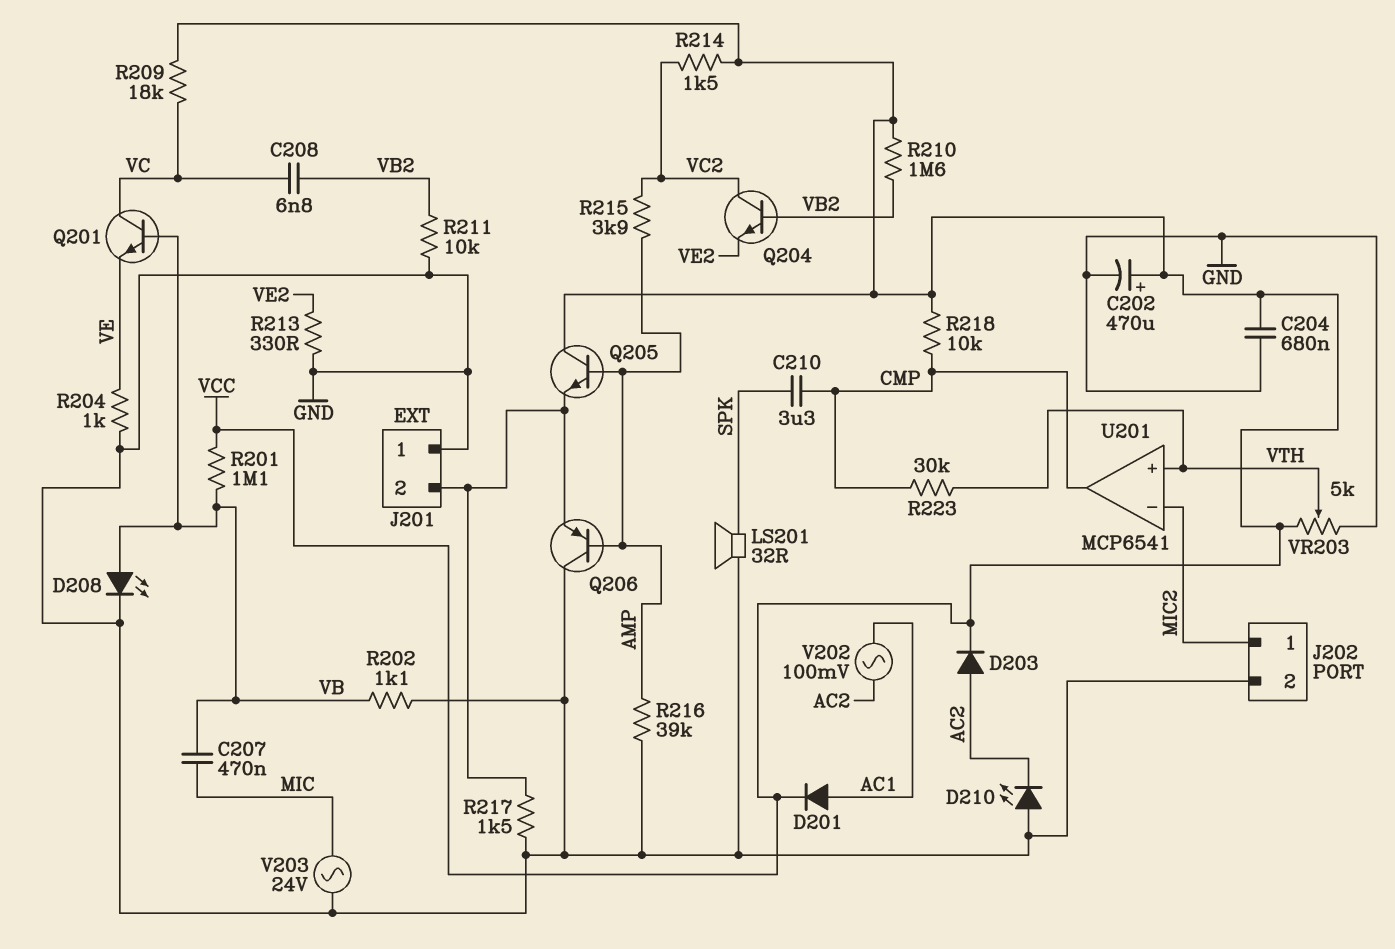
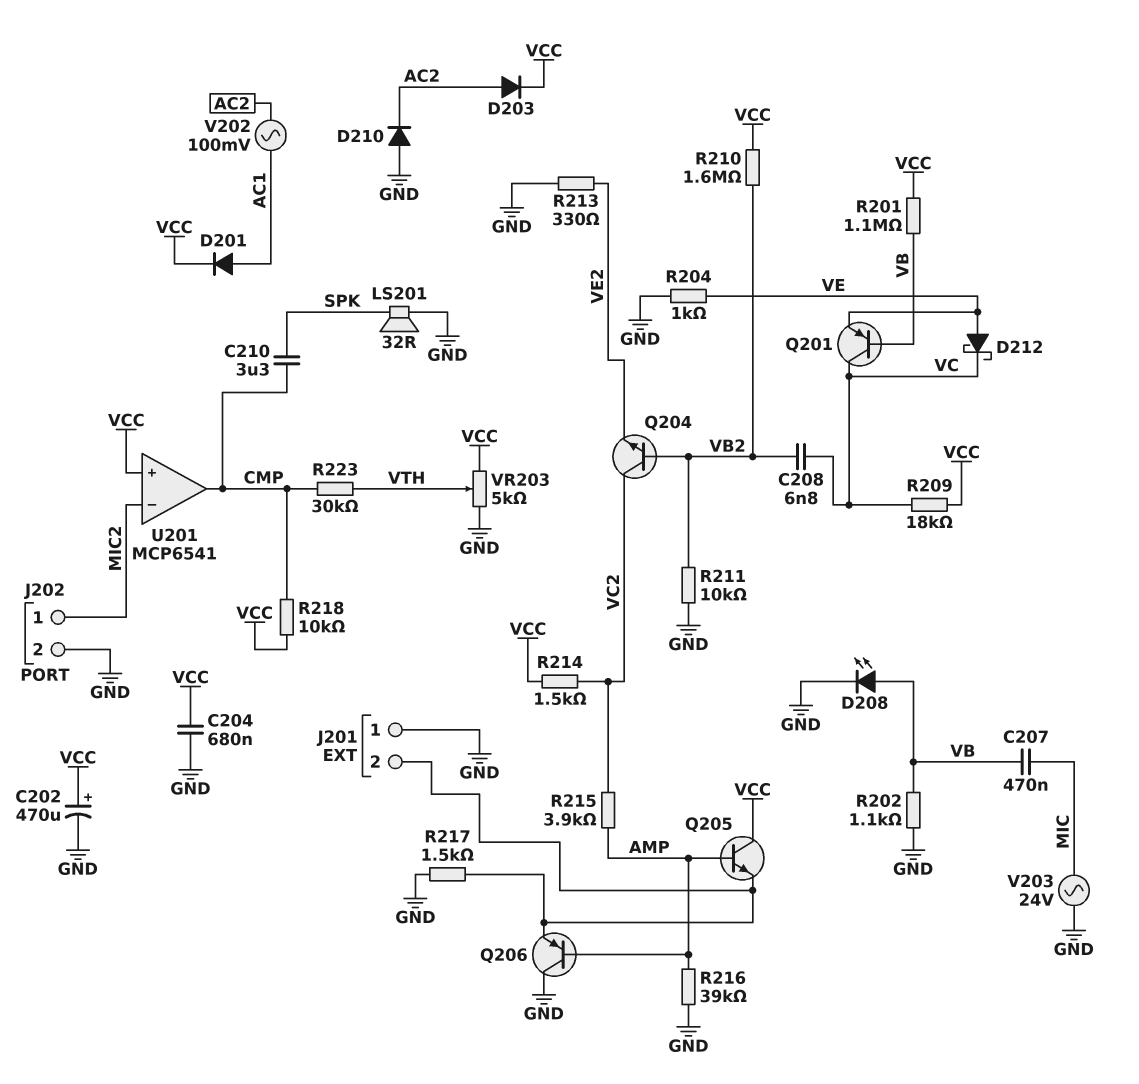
D210: LED (A GND, K AC2) -> diode (A GND, K AC2)
D212: none -> schottky (A VE, K VC)
Q201: NPN (B VB, C VC, E VE) -> PNP (B VB, C VC, E VE)
U201 pin in+: VTH -> VCC

